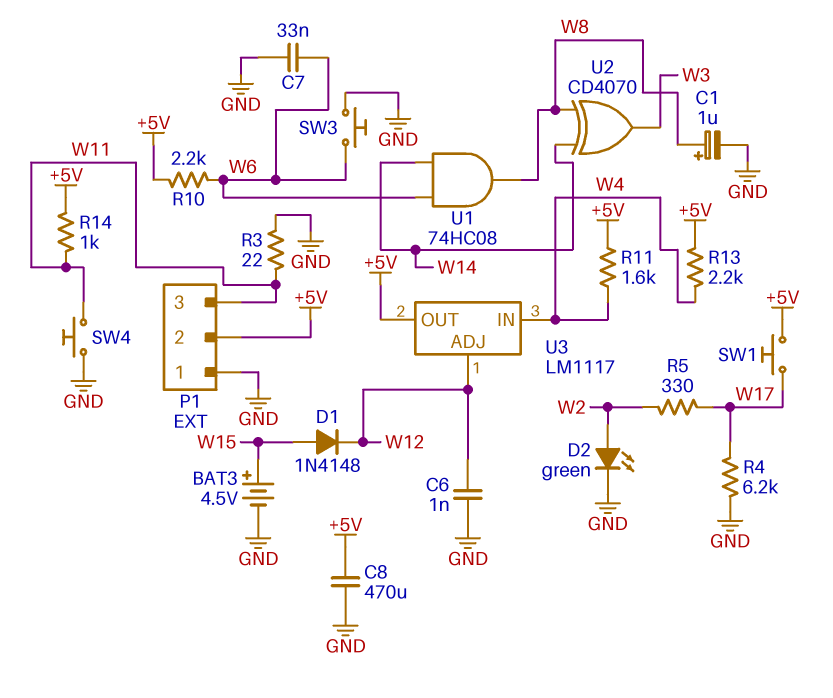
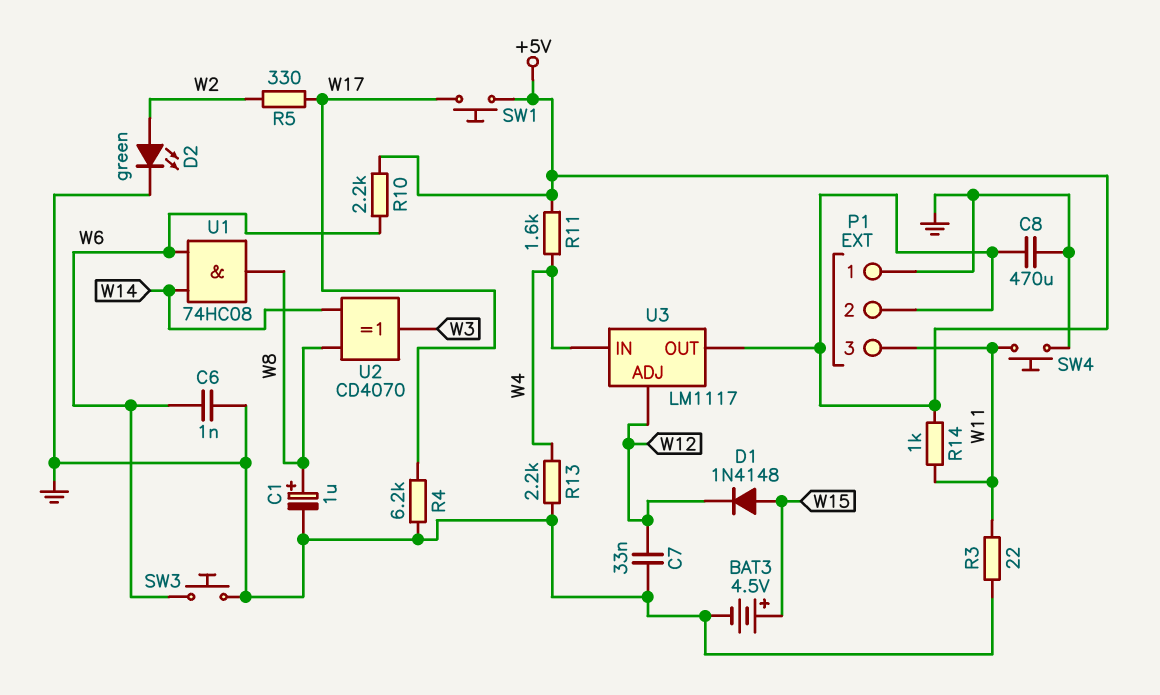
C6: 1nF (GND, W12) -> 1nF (GND, W6)
C7: 33nF (GND, W6) -> 33nF (GND, W12)
R13: 2.2k (+5V, W4) -> 2.2k (GND, W4)

